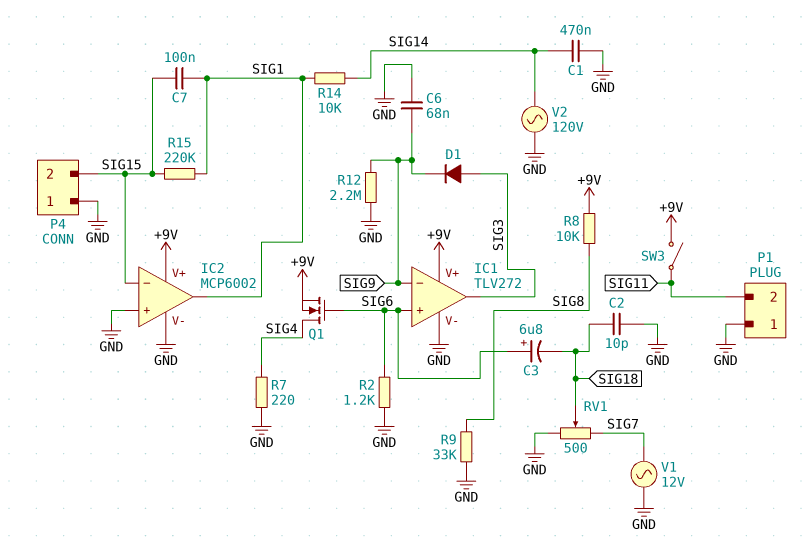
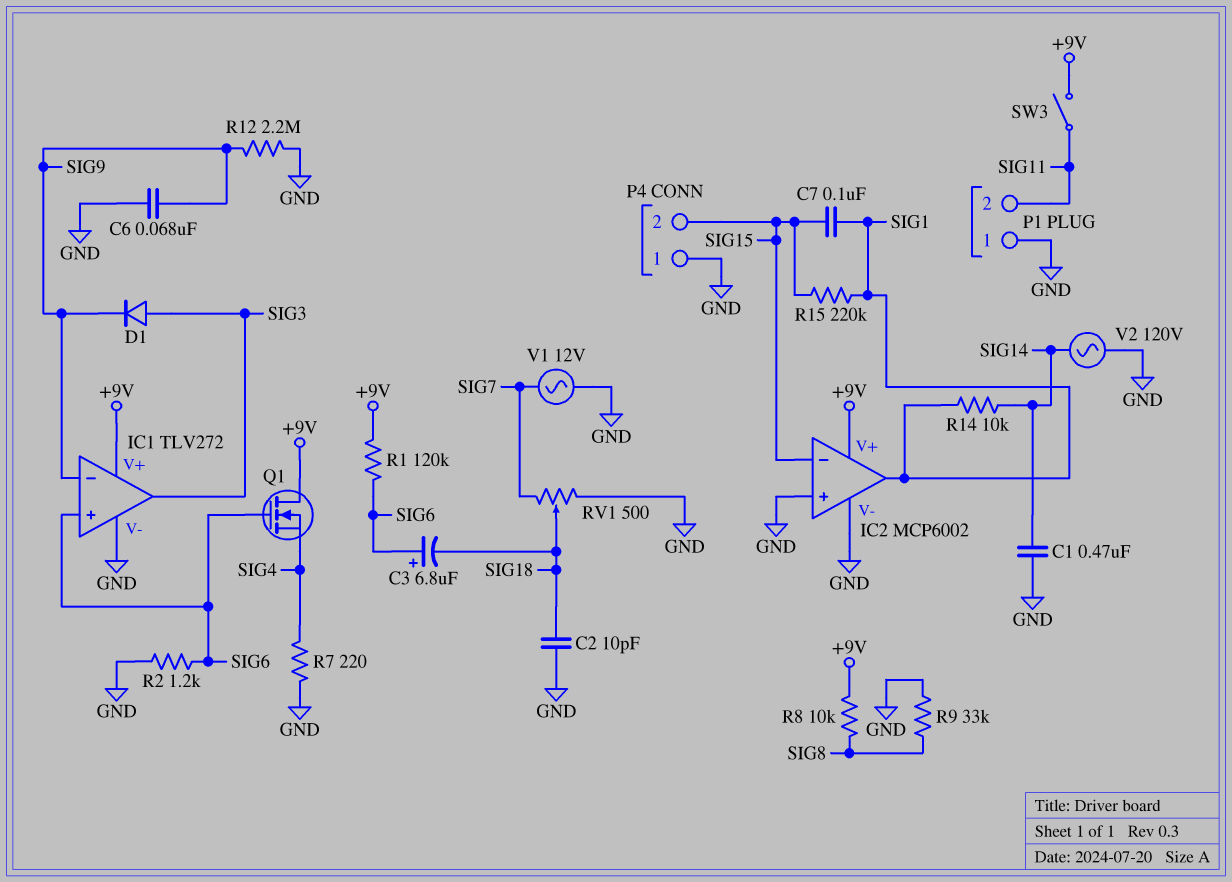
Q1: NMOS (G SIG6, D SIG4, S +9V) -> NMOS (G SIG6, D +9V, S SIG4)
R1: none -> 120k (+9V, SIG6)

